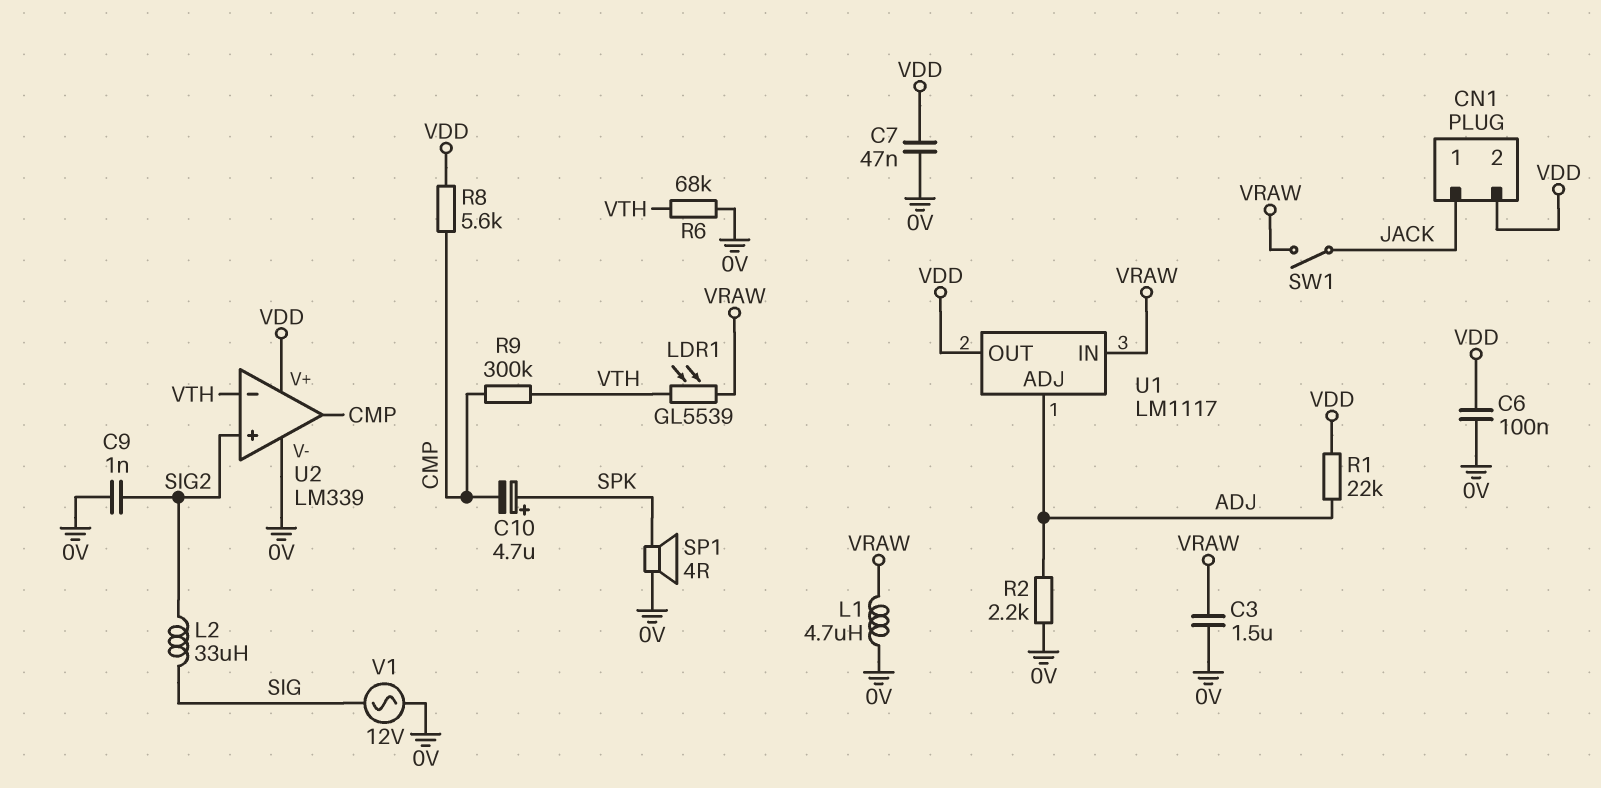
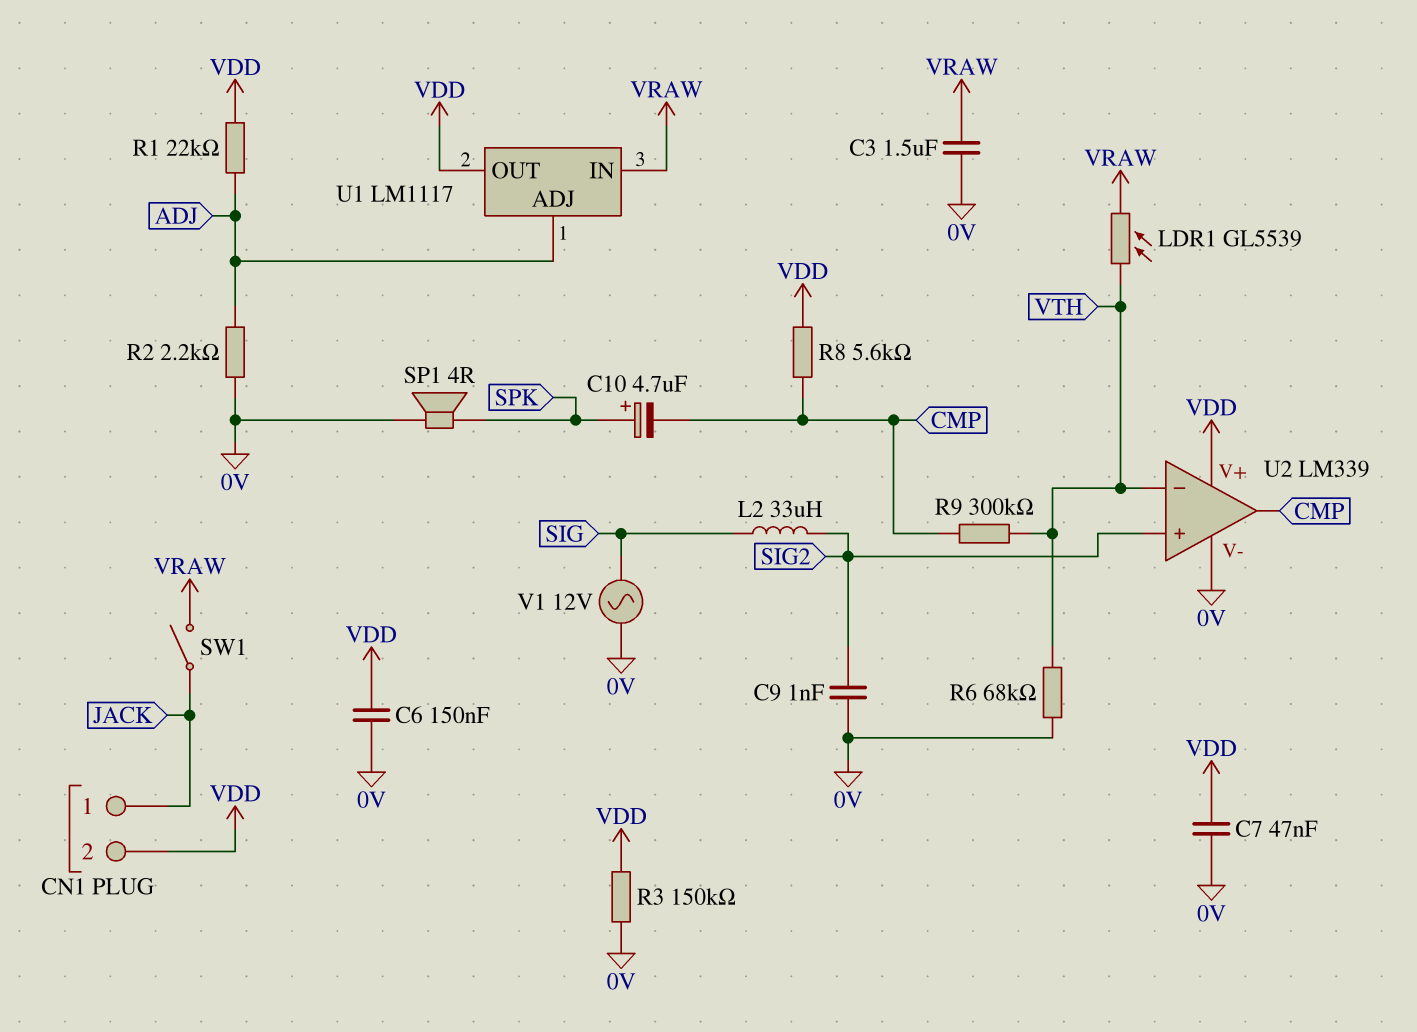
C6: 100nF (0V, VDD) -> 150nF (0V, VDD)
L1: 4.7uH (0V, VRAW) -> none
R3: none -> 150k (0V, VDD)

